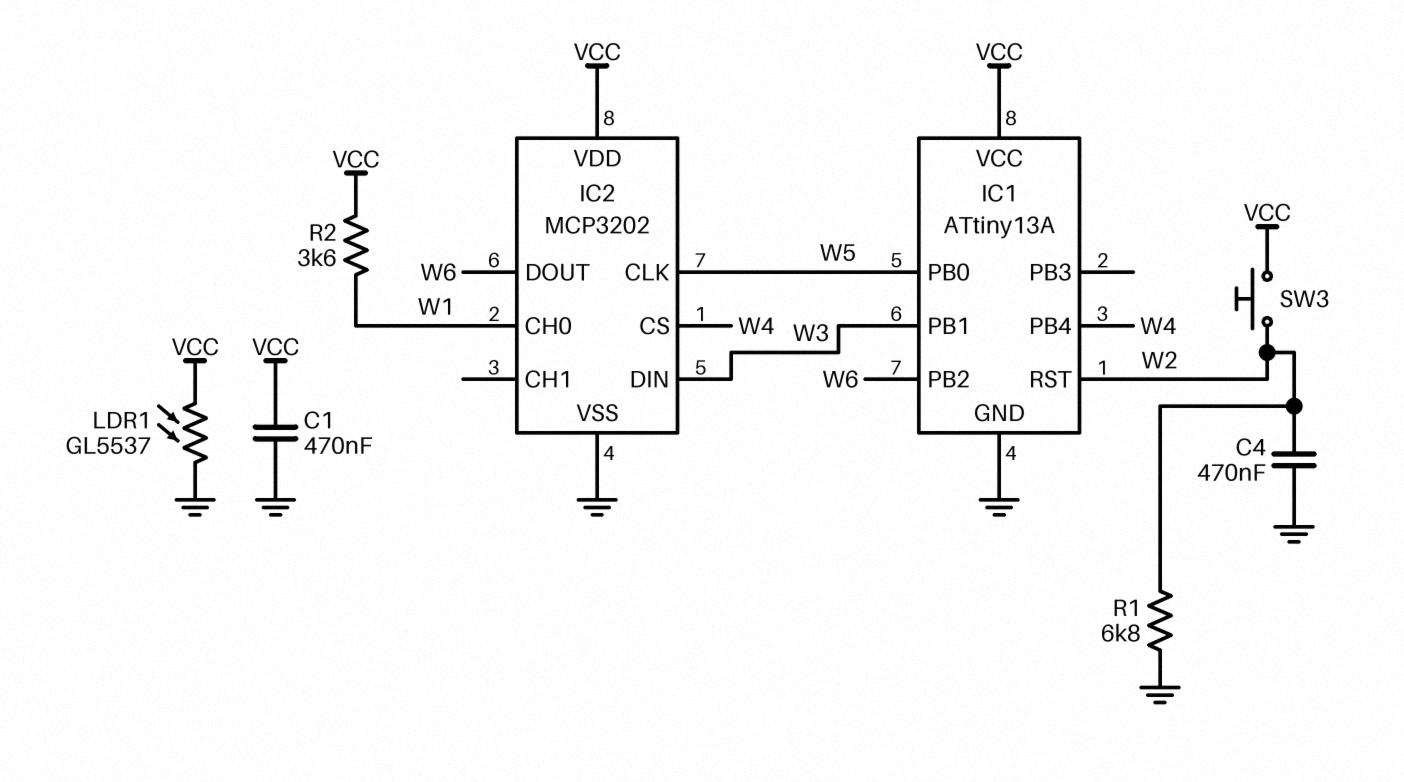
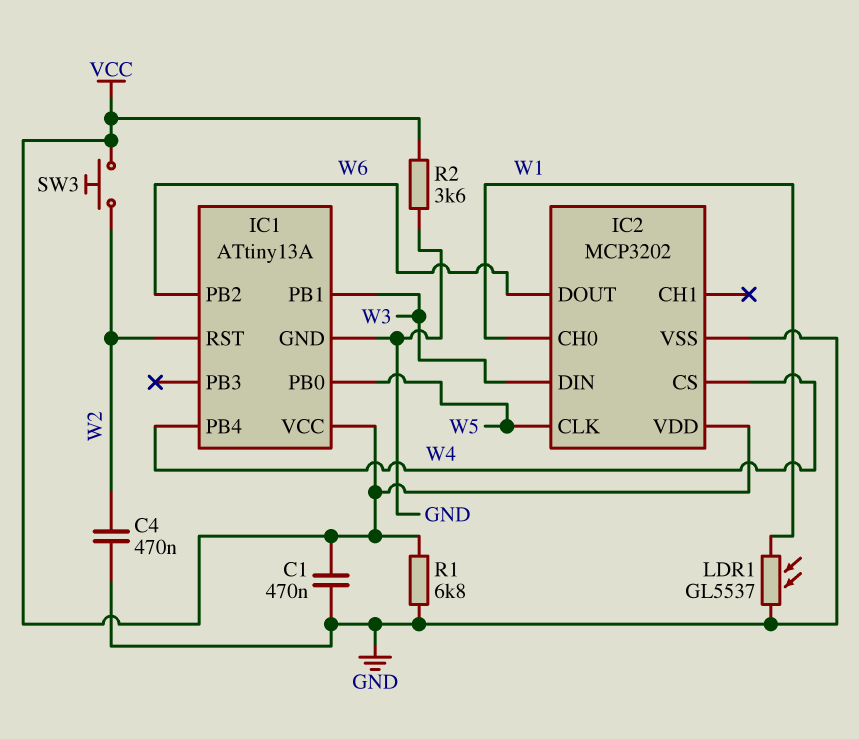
LDR1: GL5537 (GND, VCC) -> GL5537 (GND, W1)
R1: 6.8k (GND, W2) -> 6.8k (GND, VCC)
R2: 3.6k (VCC, W1) -> 3.6k (GND, VCC)

